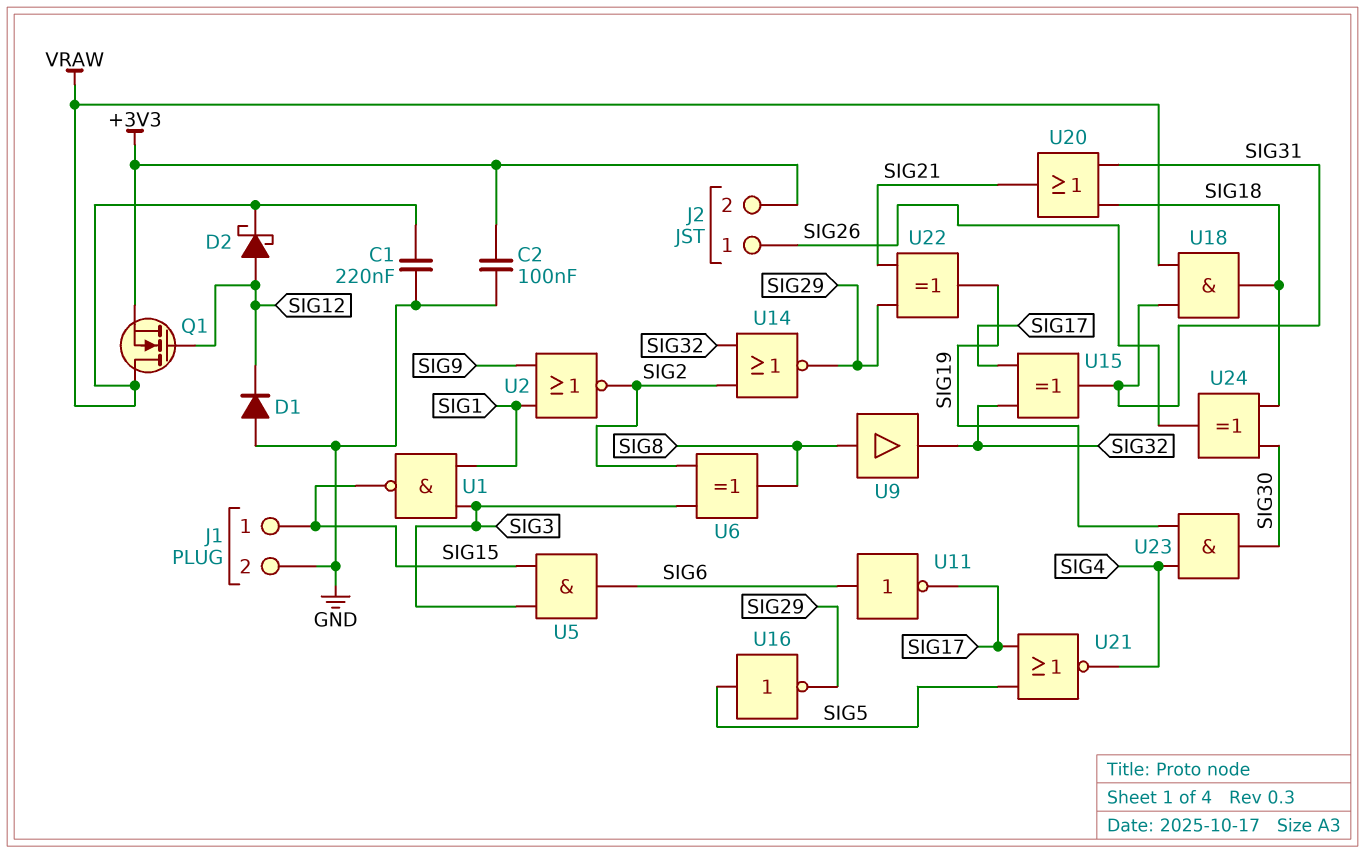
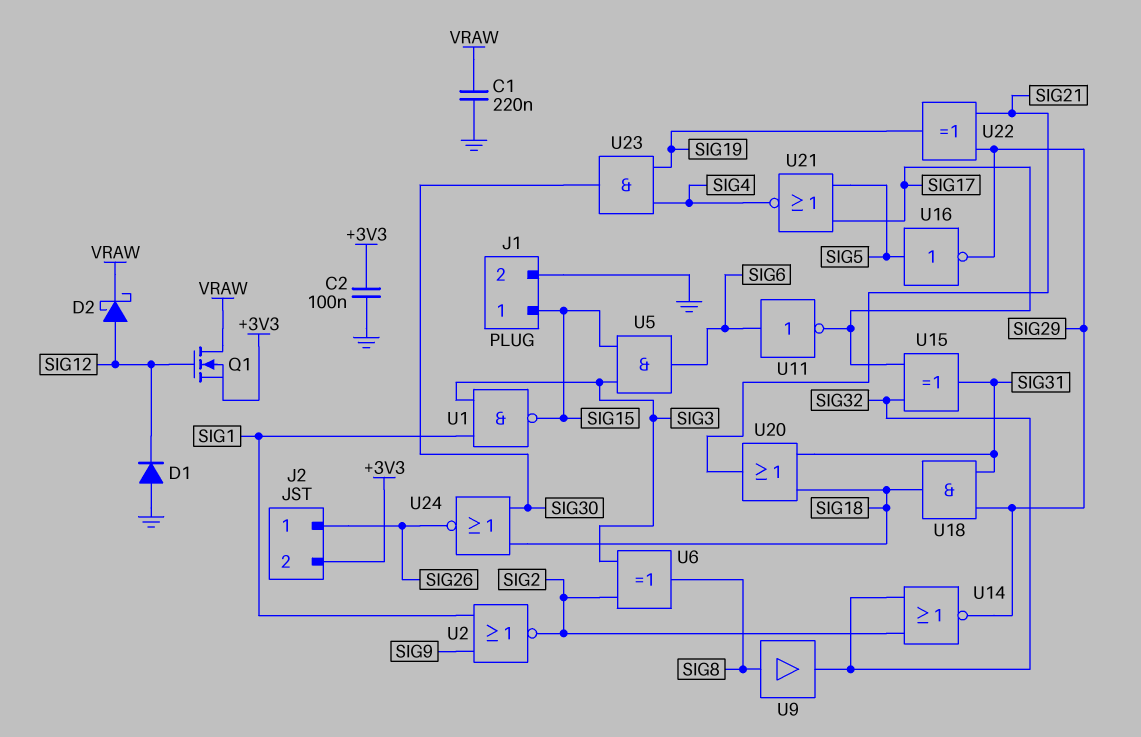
U18: AND (in SIG31, in VRAW, out SIG18) -> AND (in SIG29, in SIG31, out SIG18)
U24: XOR (in SIG18, in SIG30, out SIG26) -> NOR (in SIG18, in SIG30, out SIG26)

